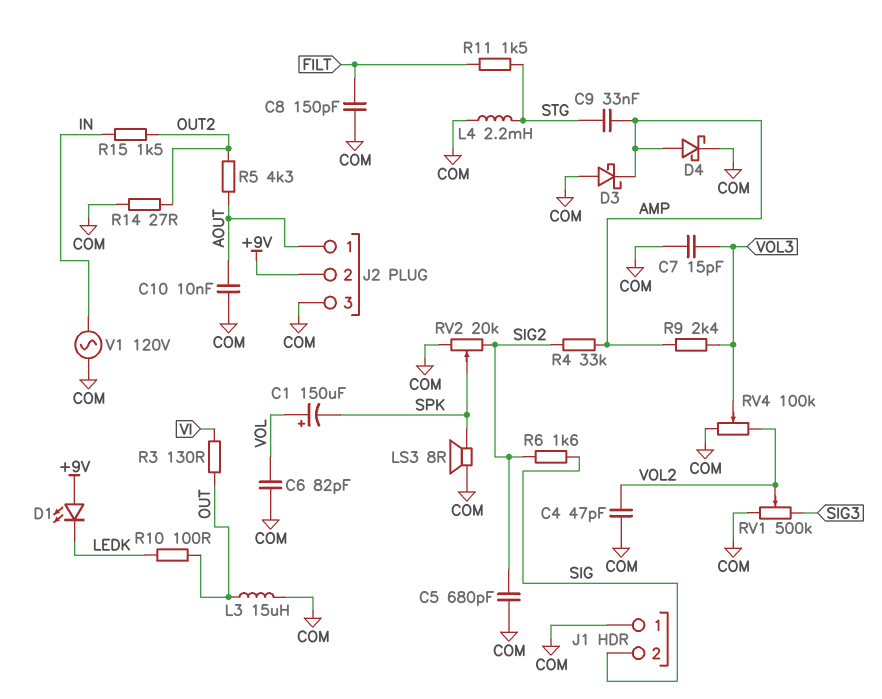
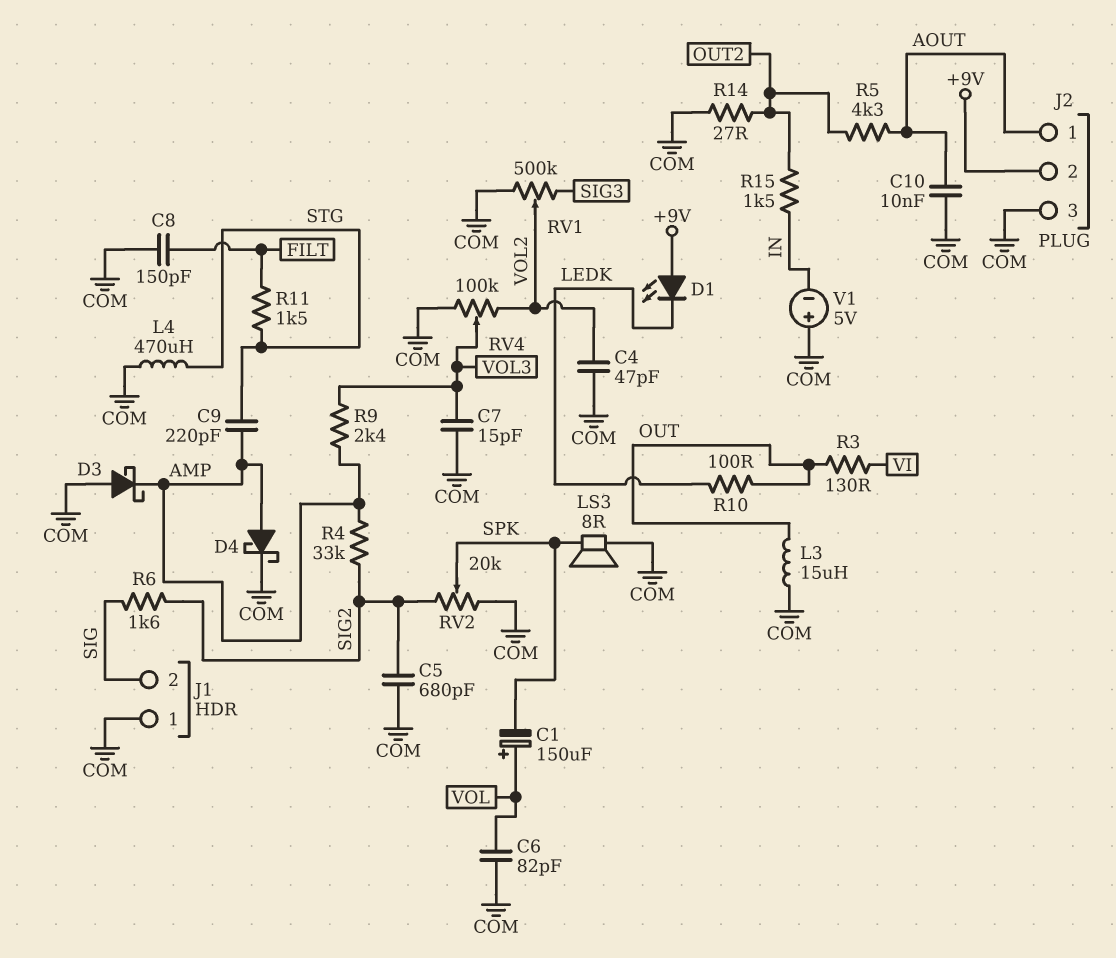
C9: 33nF (AMP, STG) -> 220pF (AMP, STG)
L4: 2.2mH (COM, STG) -> 470uH (COM, STG)
V1: AC 120V (COM, IN) -> 5V (plus COM, minus IN)

